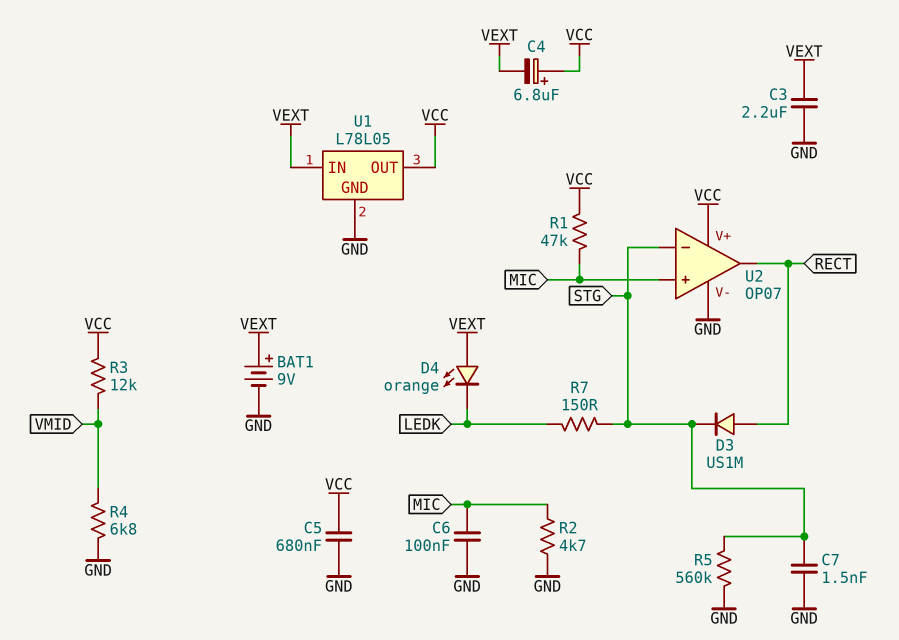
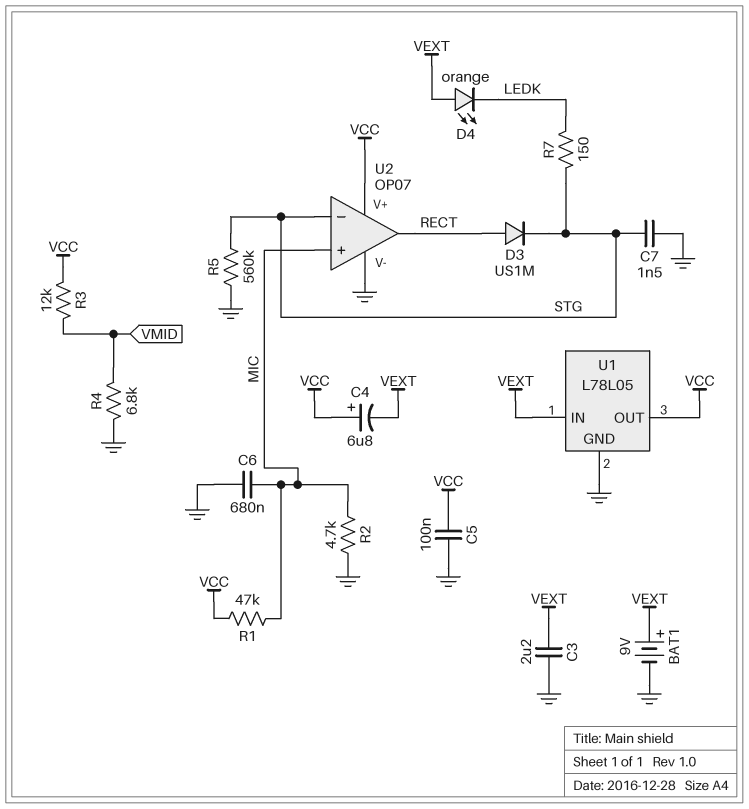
C5: 680nF (GND, VCC) -> 100nF (GND, VCC)
C6: 100nF (GND, MIC) -> 680nF (GND, MIC)

